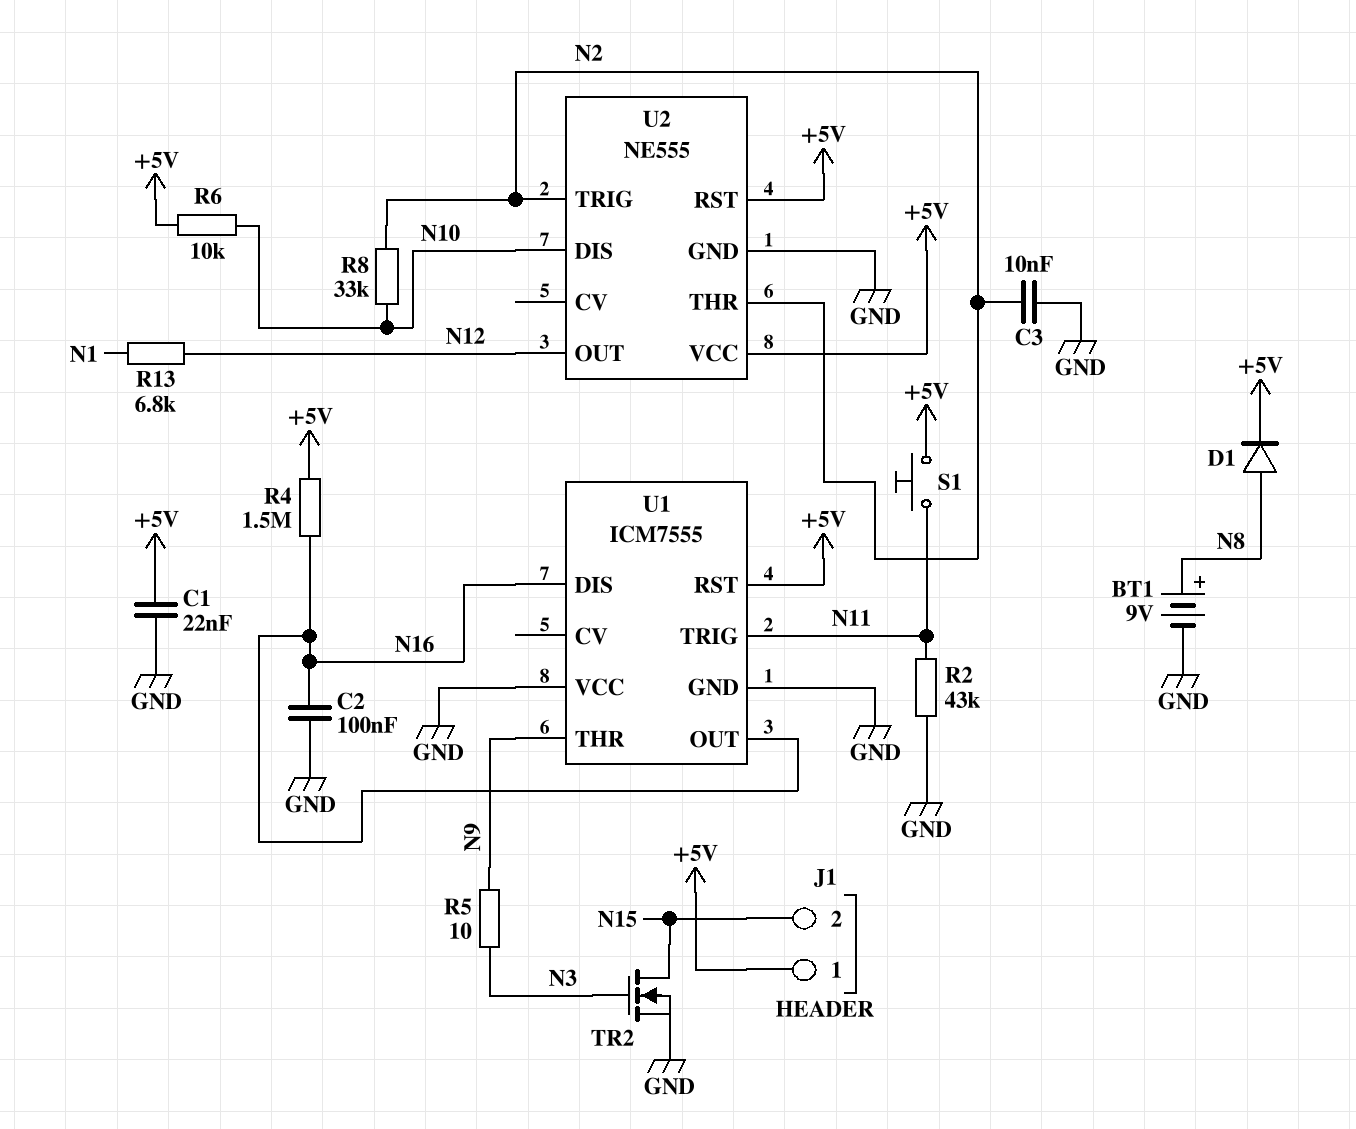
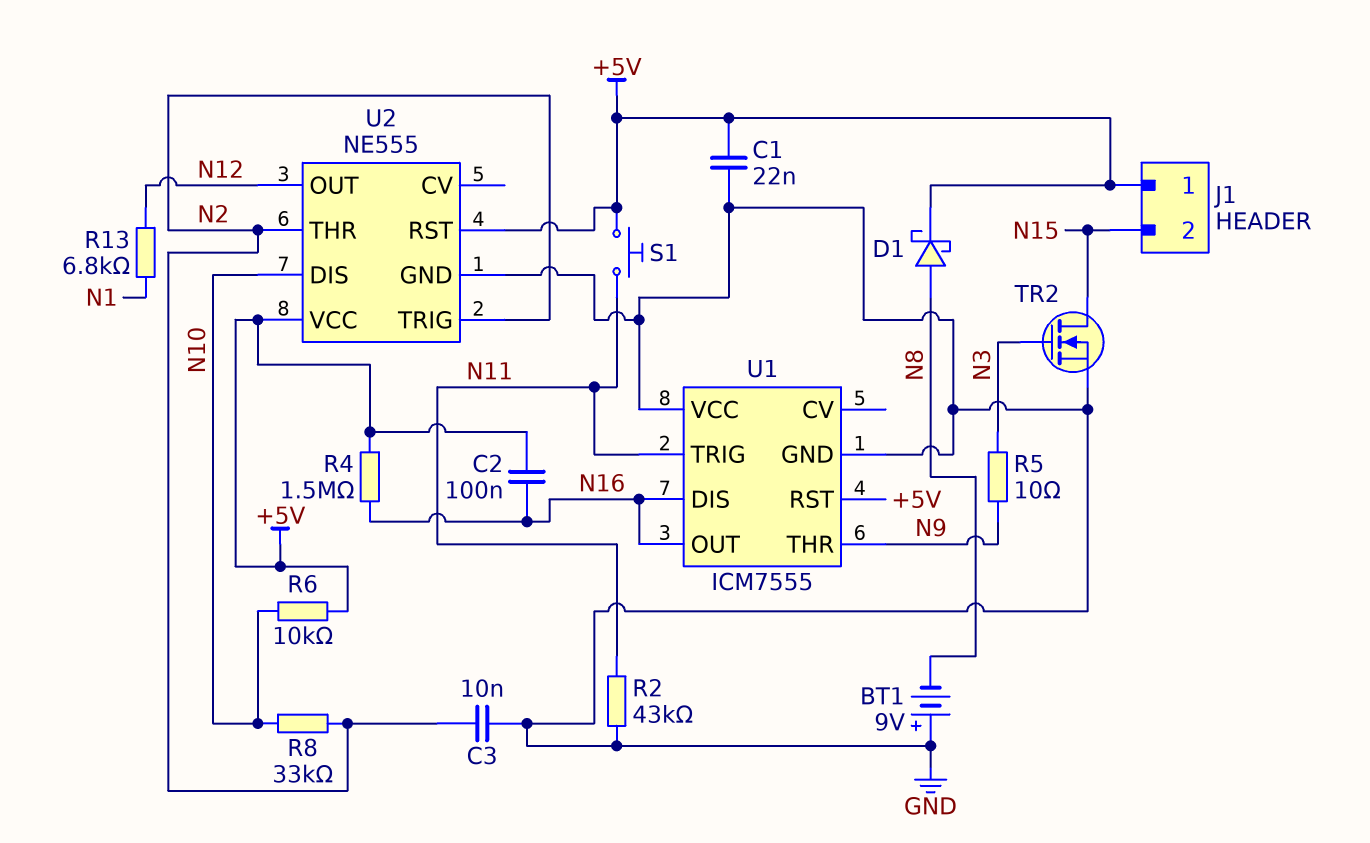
BT1: 9V (plus N8, minus GND) -> 9V (plus GND, minus N8)
C2: 100nF (GND, N16) -> 100nF (+5V, N16)
D1: diode (A N8, K +5V) -> schottky (A N8, K +5V)

